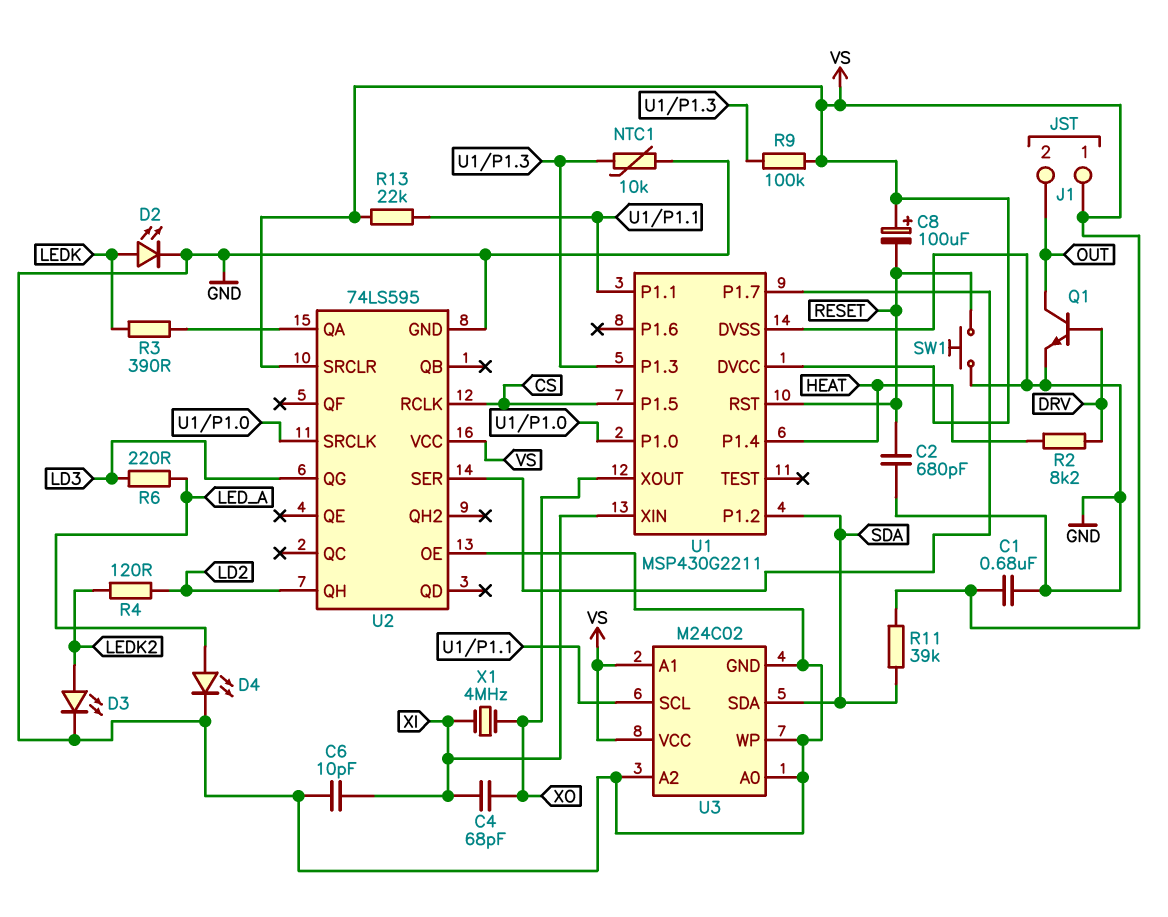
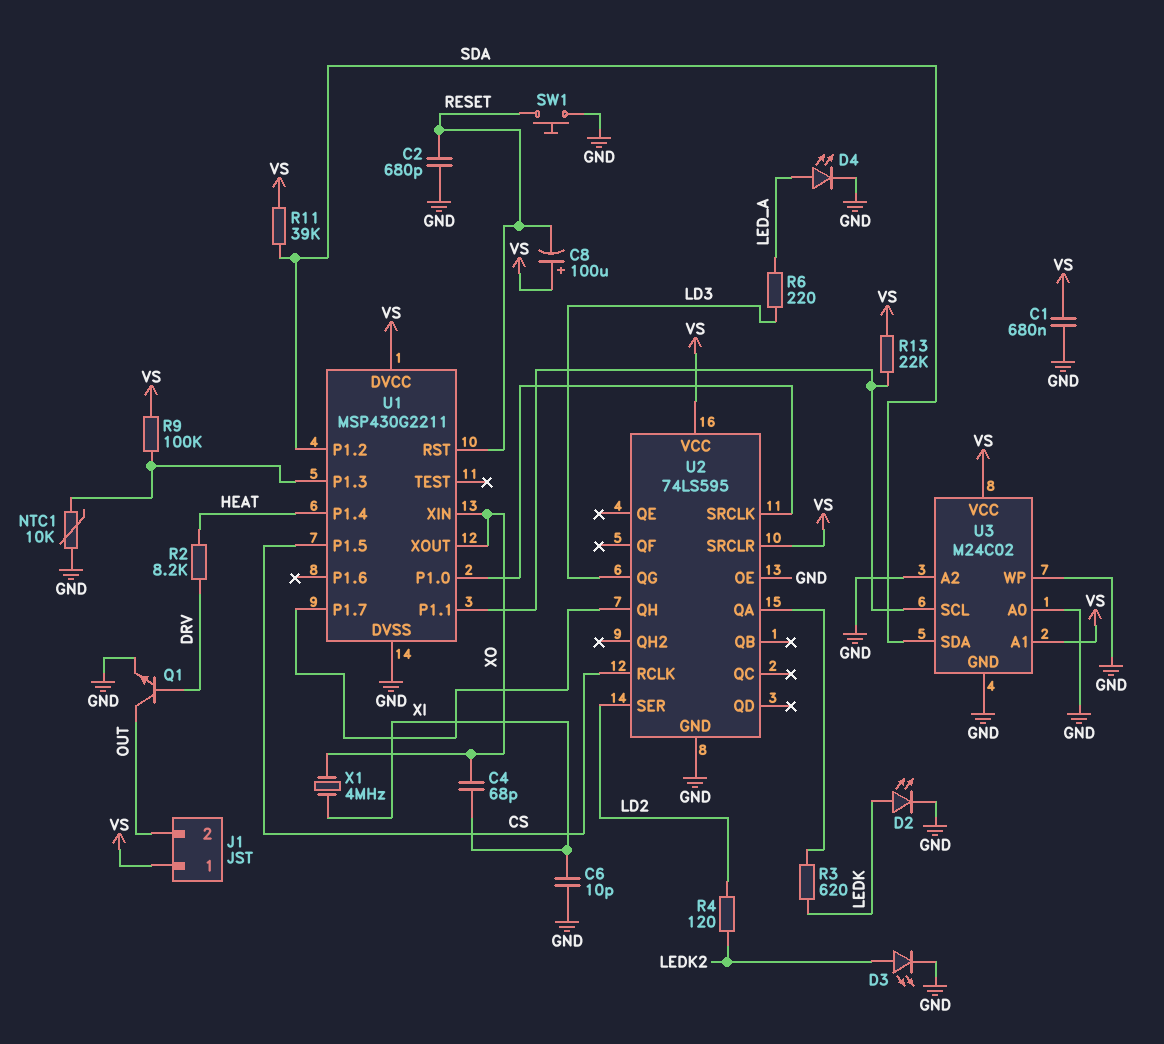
R3: 390 (LEDK, U2/QA) -> 620 (LEDK, U2/QA)
U1 pin XIN: XI -> XO
U2 pin QH: LD2 -> U1/P1.7
U2 pin SER: U1/P1.7 -> LD2

